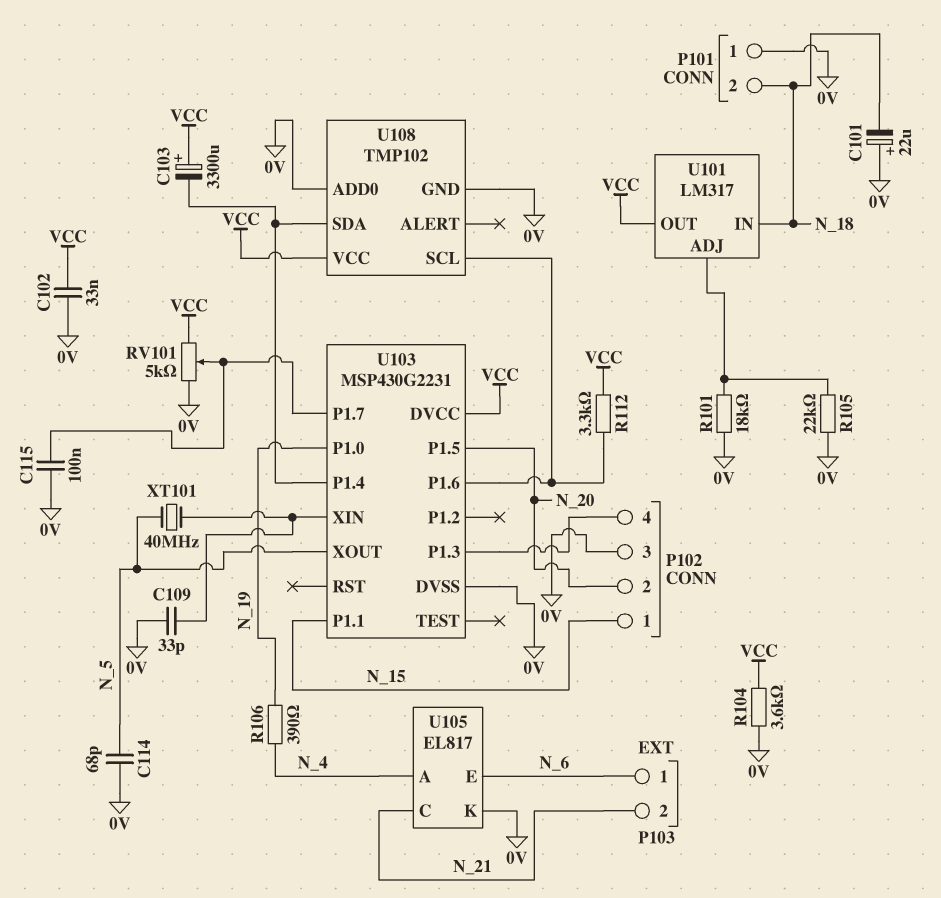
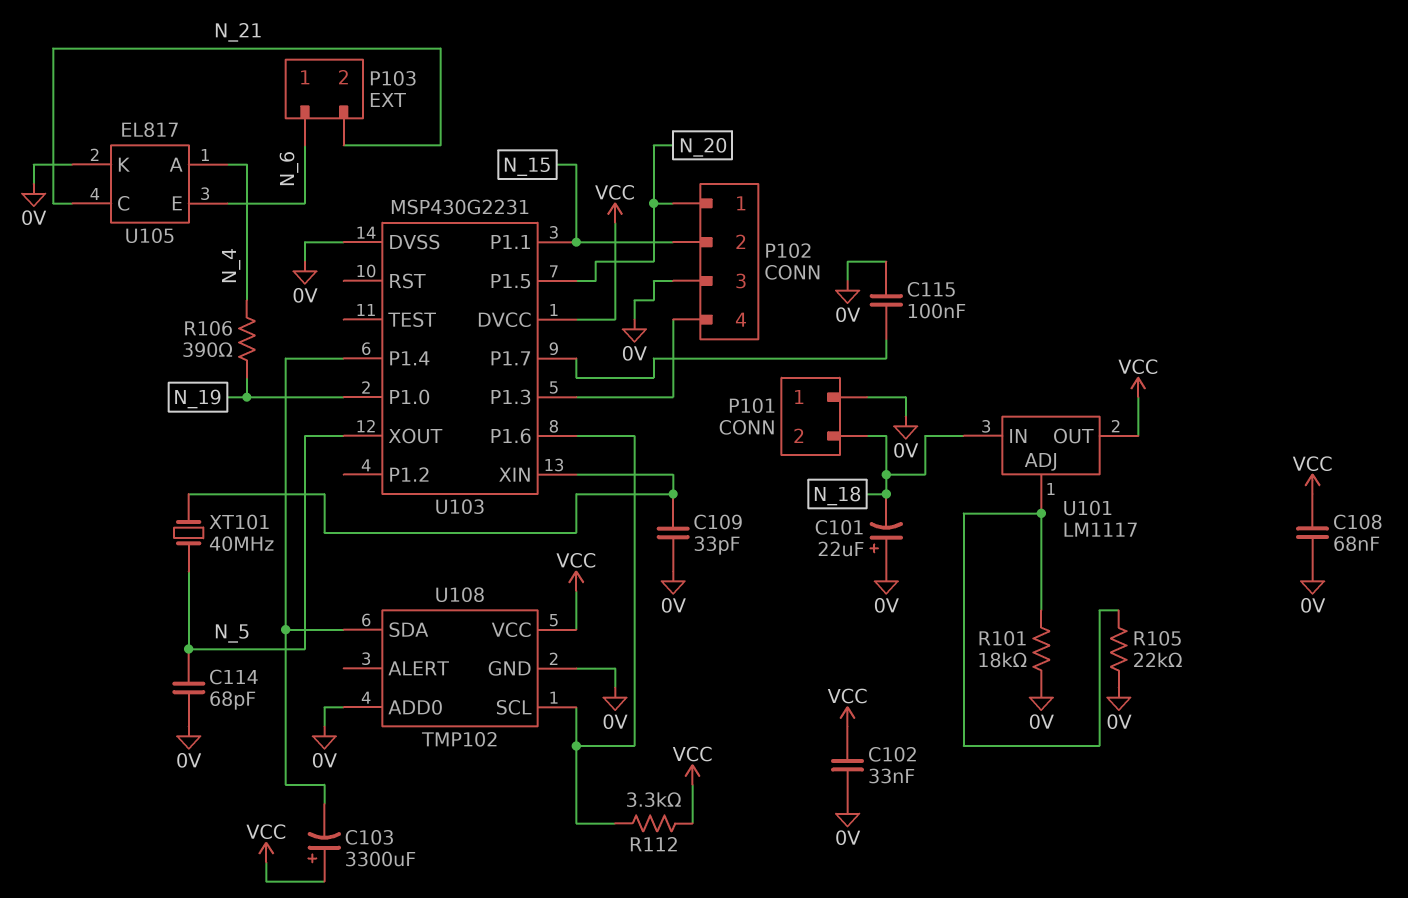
C108: none -> 68nF (0V, VCC)
P102 pin 1: N_15 -> N_20
P102 pin 2: N_20 -> N_15
R104: 3.6k (0V, VCC) -> none
RV101: 5k (0V, VCC, wiper U103/P1.7) -> none
U101: LM317 -> LM1117

